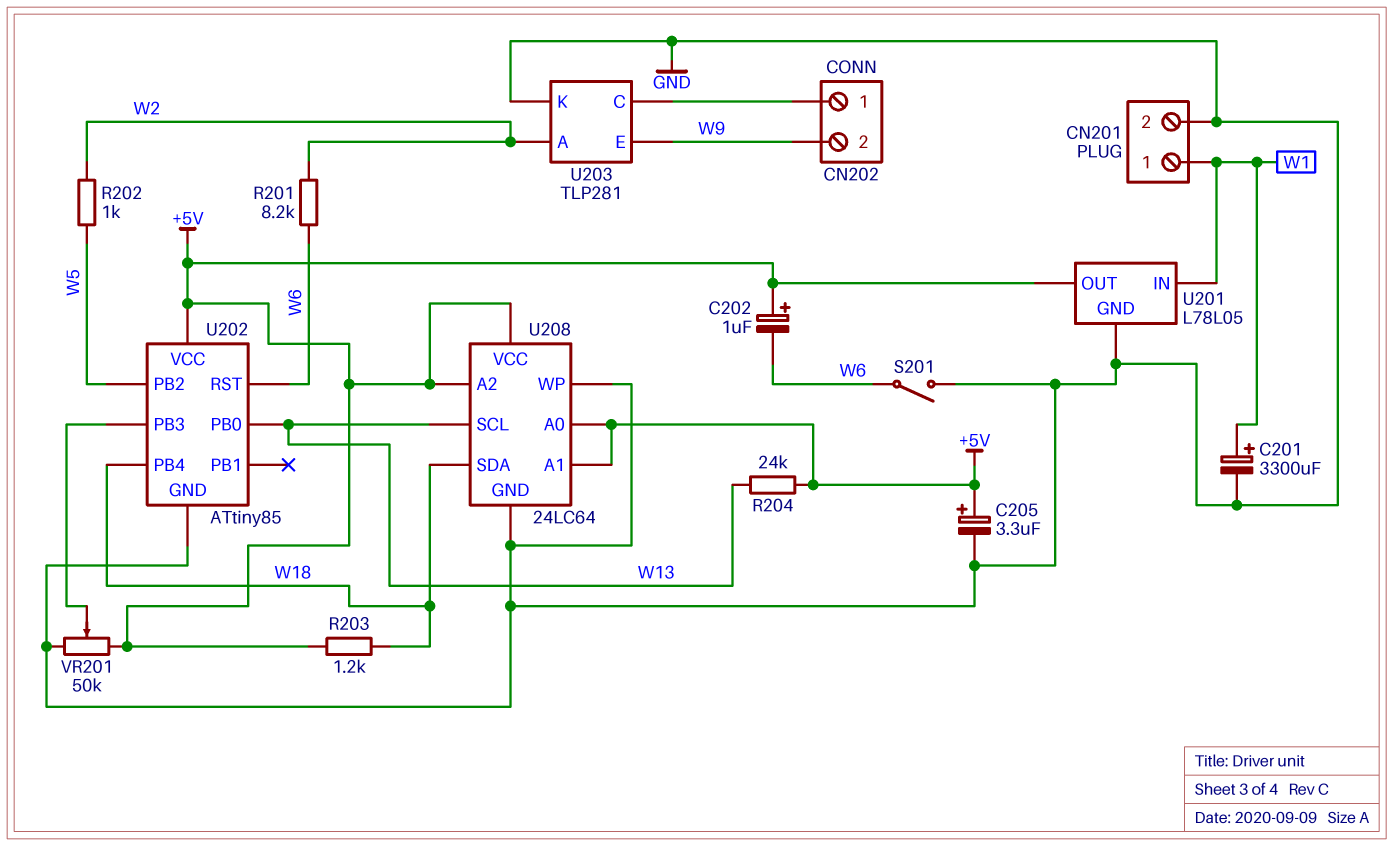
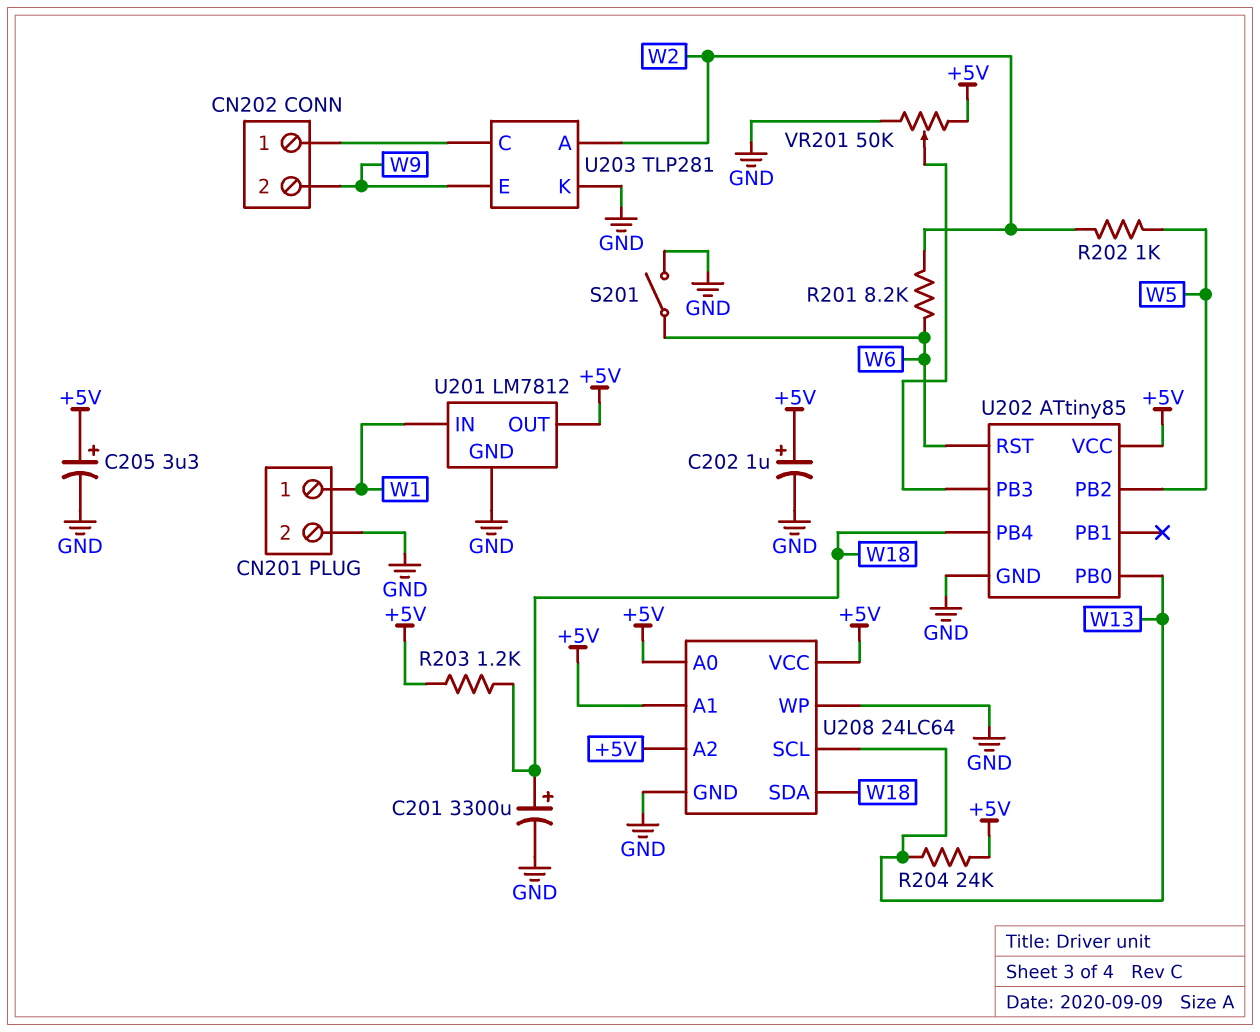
C201: 3300uF (plus W1, minus GND) -> 3300uF (plus W18, minus GND)
C202: 1uF (plus +5V, minus W6) -> 1uF (plus +5V, minus GND)
U201: L78L05 -> LM7812

